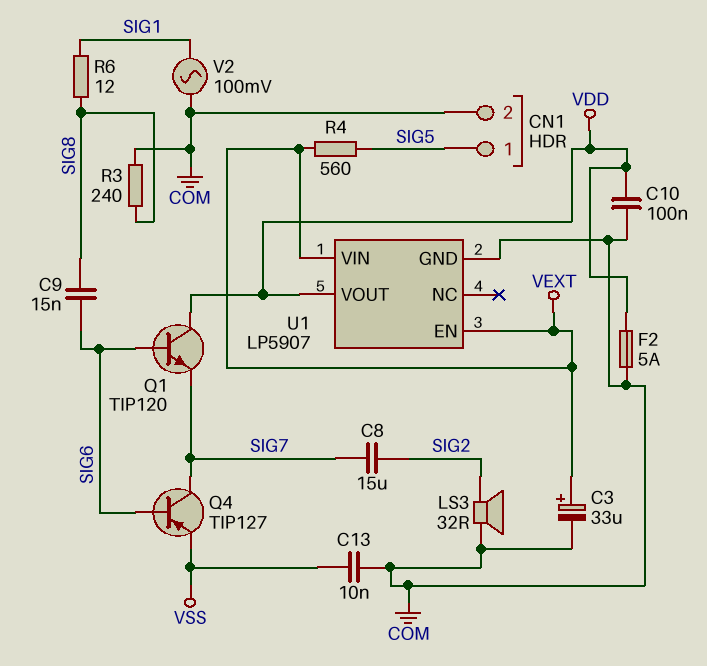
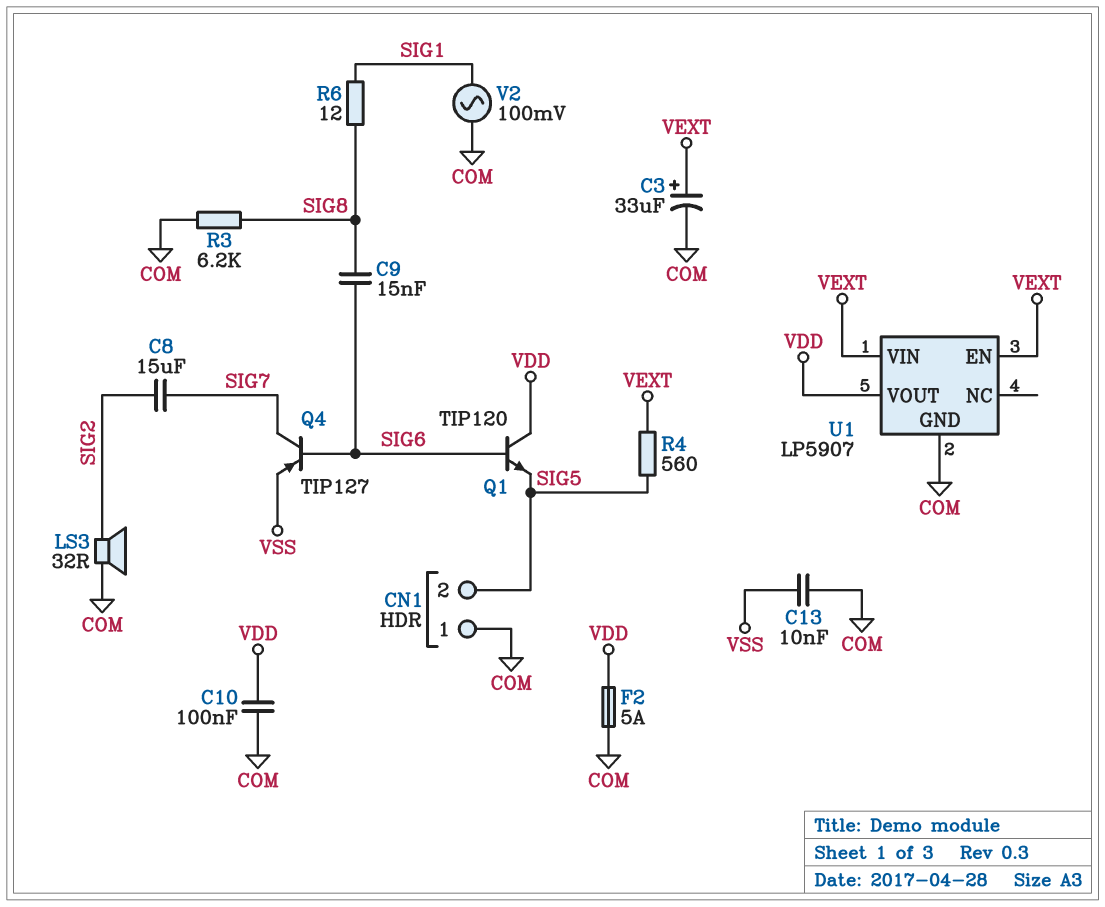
CN1 pin 1: SIG5 -> COM
CN1 pin 2: COM -> SIG5
Q1: NPN TIP120 (B SIG6, C VDD, E SIG7) -> NPN TIP120 (B SIG6, C VDD, E SIG5)
R3: 240 (COM, SIG8) -> 6.2k (COM, SIG8)

